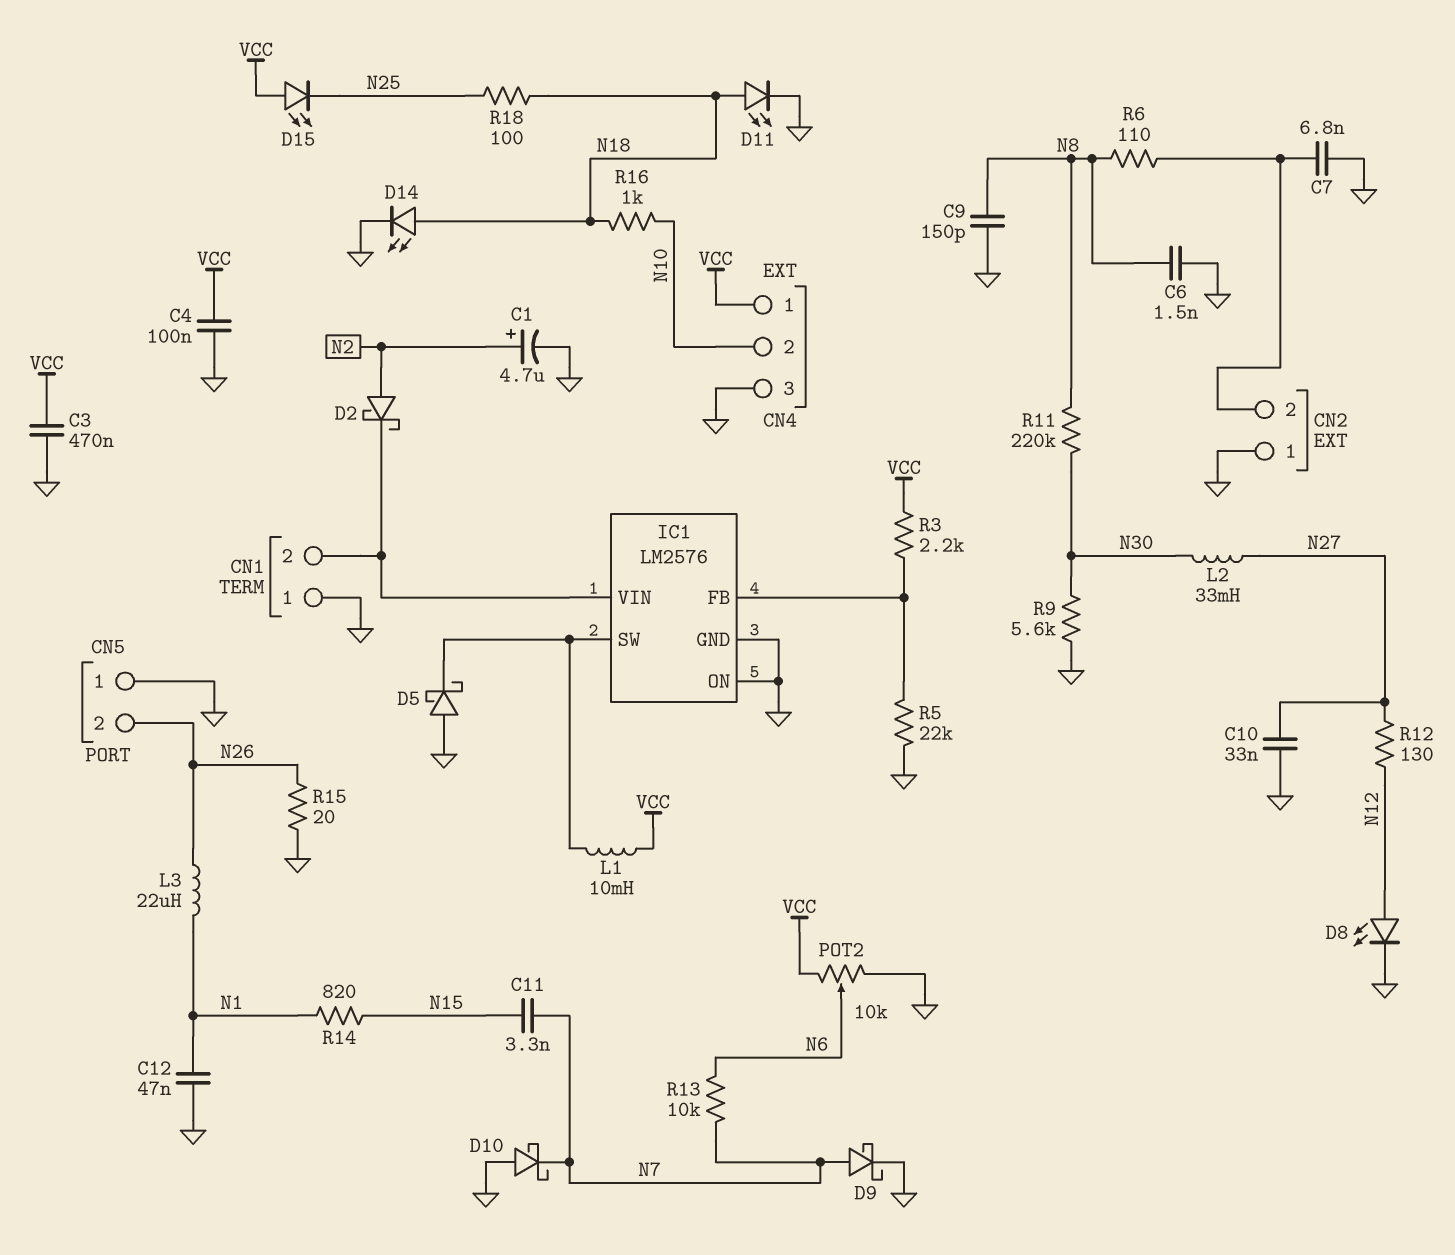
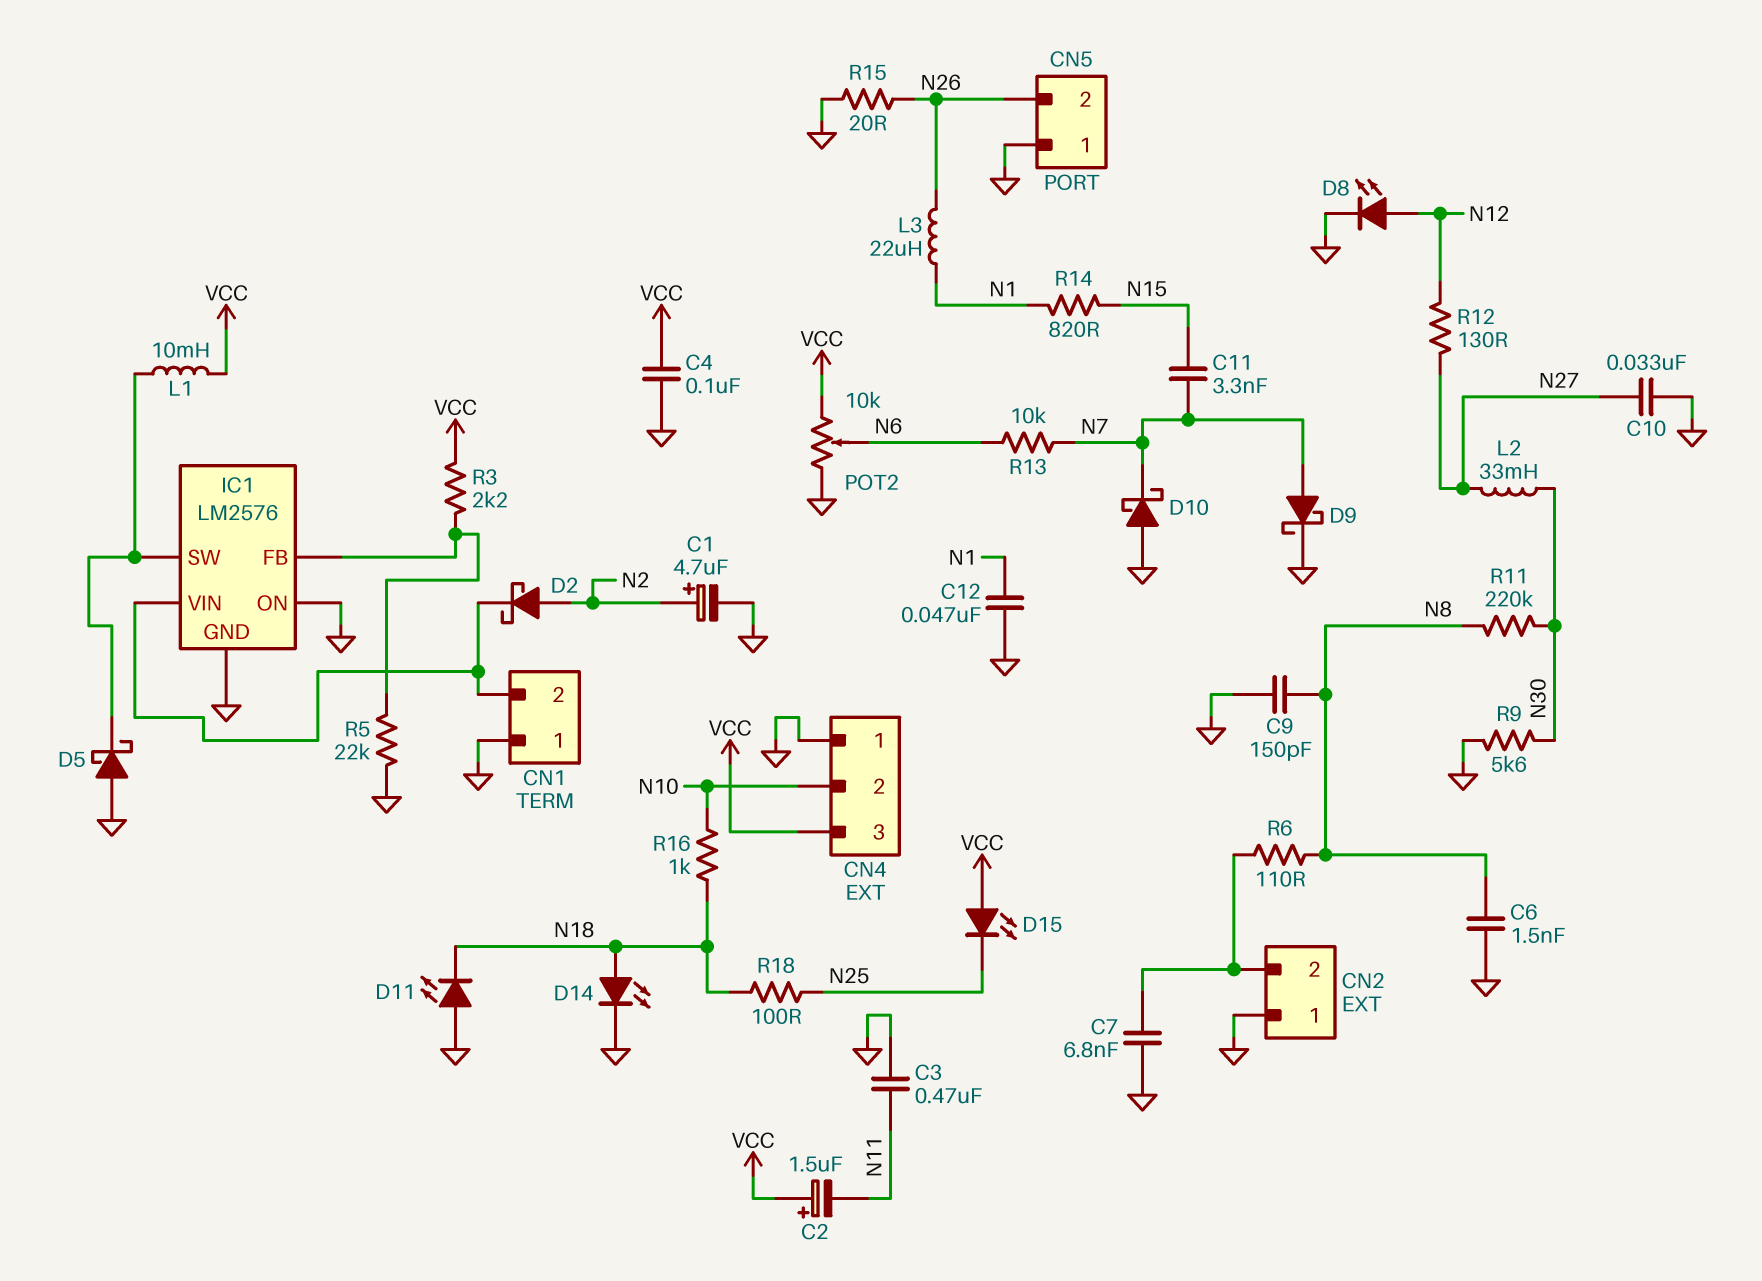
C2: none -> 1.5uF (plus VCC, minus N11)
C3: 470nF (GND, VCC) -> 470nF (GND, N11)
CN4 pin 1: VCC -> GND
CN4 pin 3: GND -> VCC
D11: LED (A N18, K GND) -> LED (A GND, K N18)

